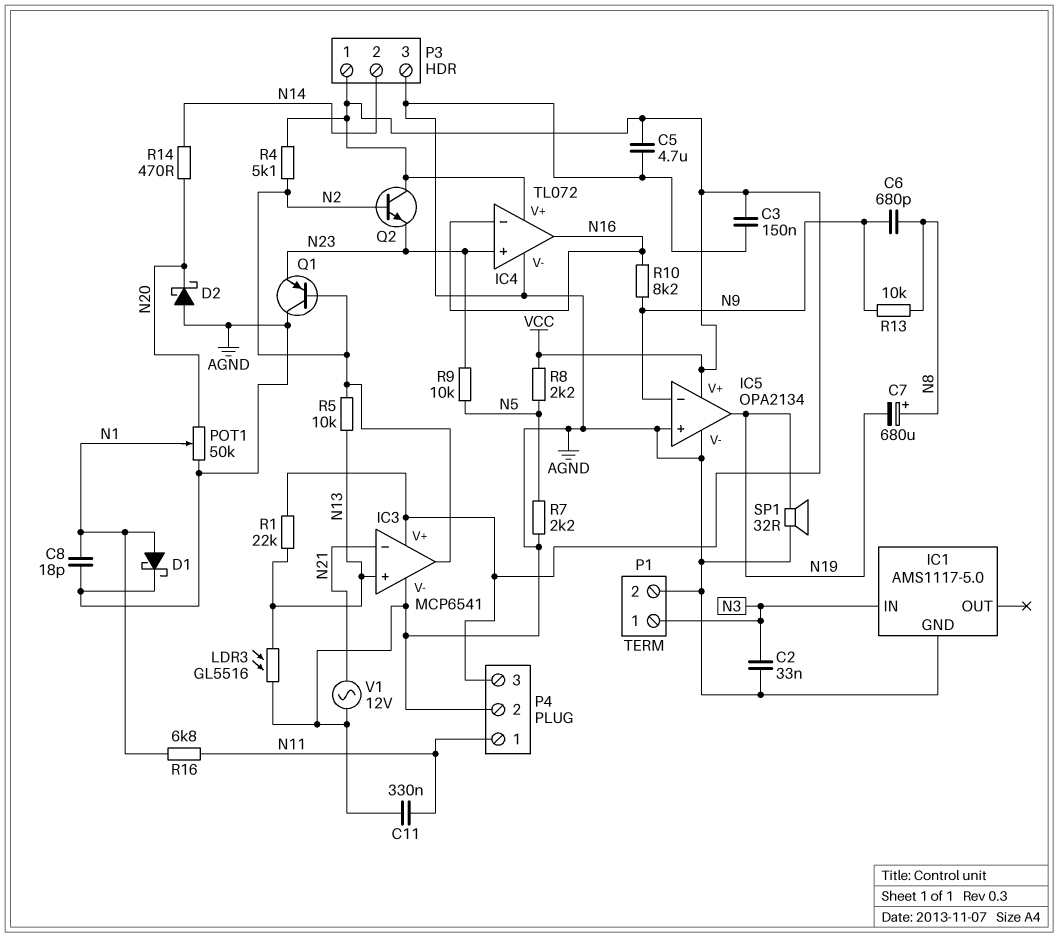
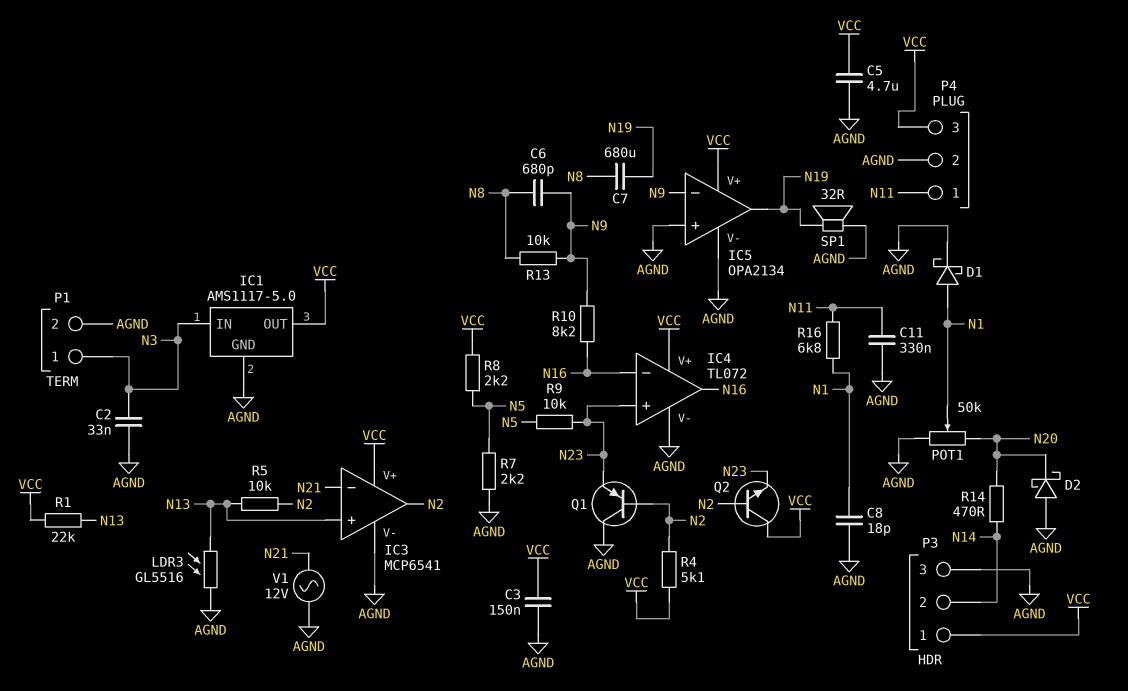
C7: 680uF (plus N8, minus N19) -> 680uF (N8, N19)
IC1 pin OUT: none -> VCC

